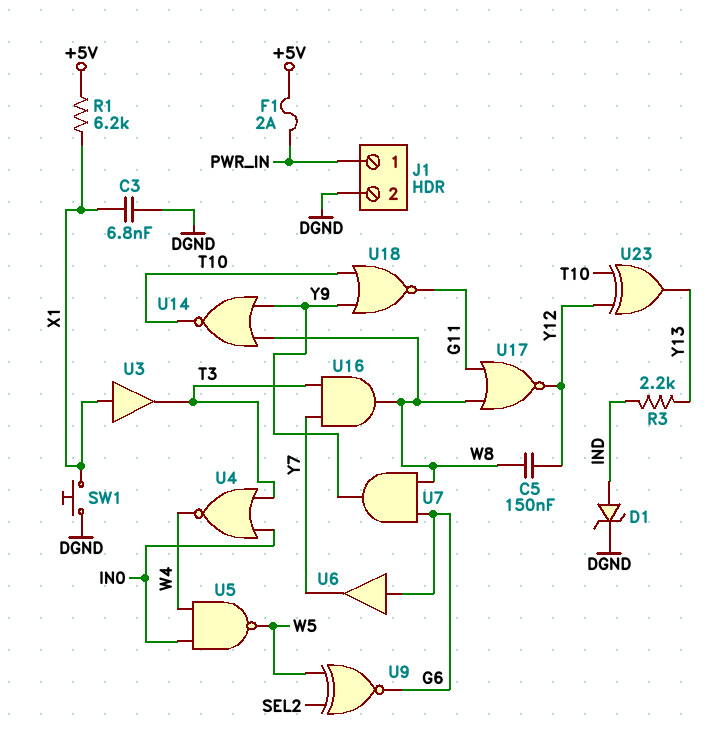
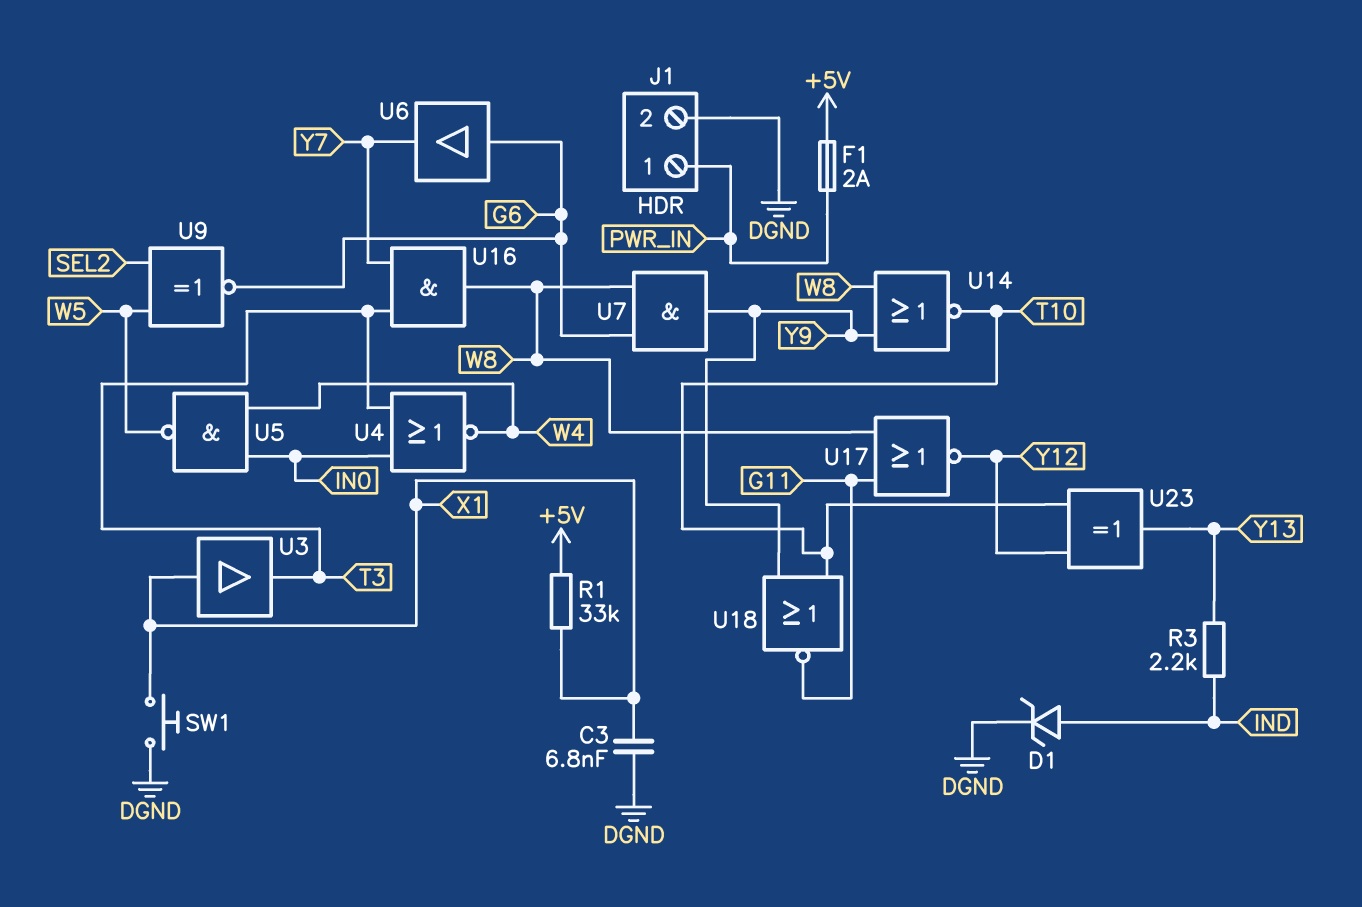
C5: 150nF (W8, Y12) -> none
R1: 6.2k (+5V, X1) -> 33k (+5V, X1)

